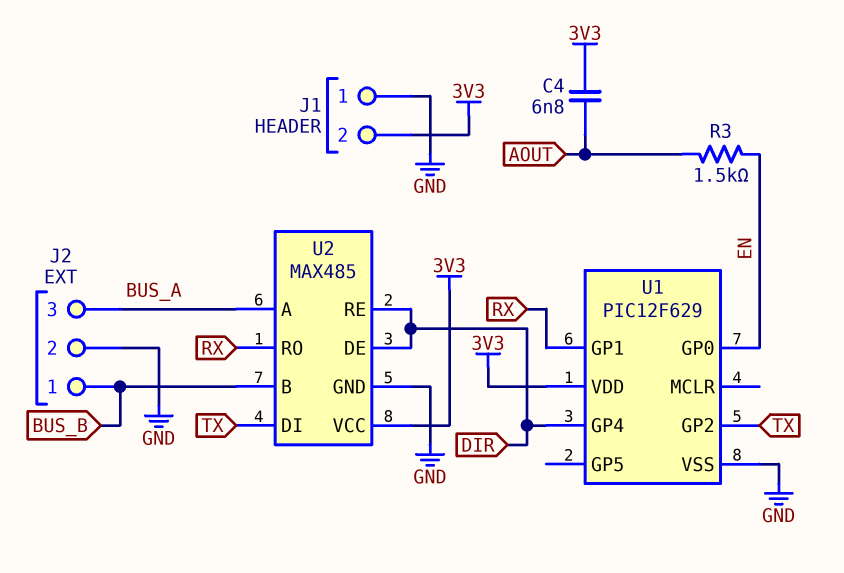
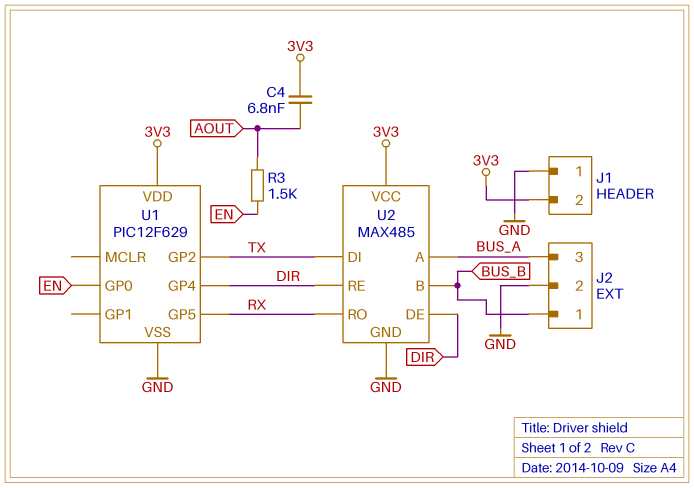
U1 pin GP1: RX -> none
U1 pin GP5: none -> RX

